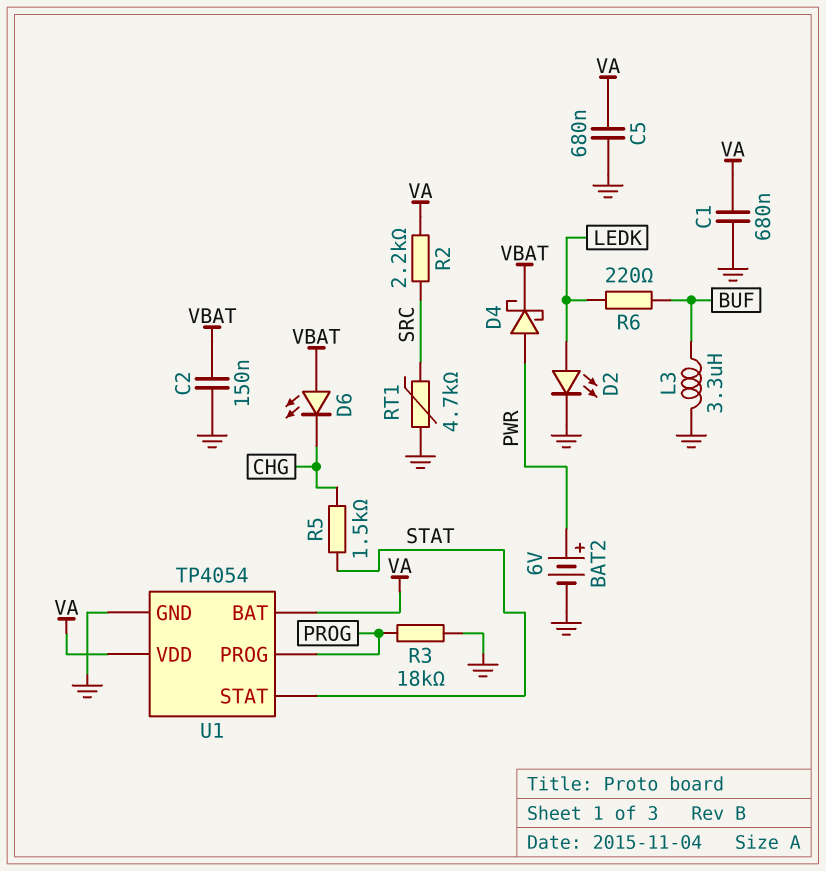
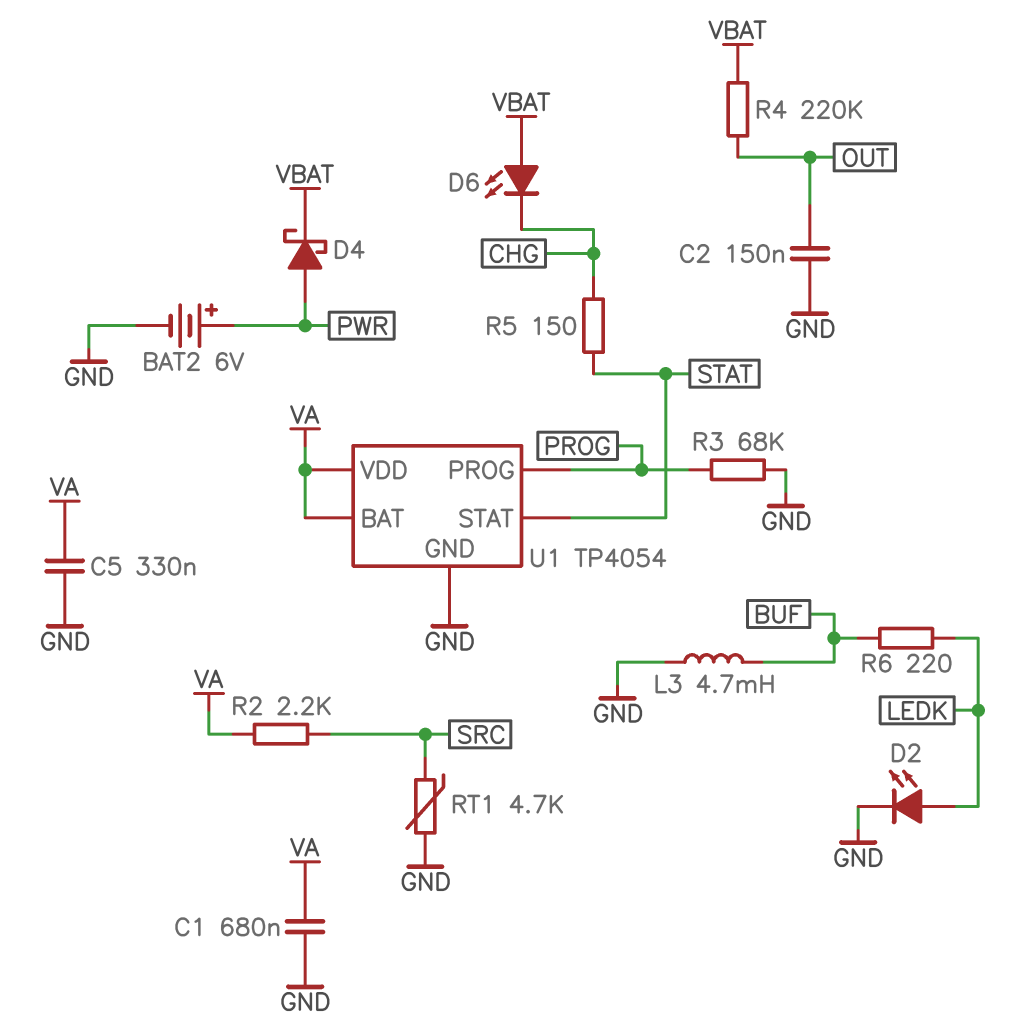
C2: 150nF (GND, VBAT) -> 150nF (GND, OUT)
C5: 680nF (GND, VA) -> 330nF (GND, VA)
L3: 3.3uH (BUF, GND) -> 4.7mH (BUF, GND)
R3: 18k (GND, PROG) -> 68k (GND, PROG)
R4: none -> 220k (OUT, VBAT)
R5: 1.5k (CHG, STAT) -> 150 (CHG, STAT)

